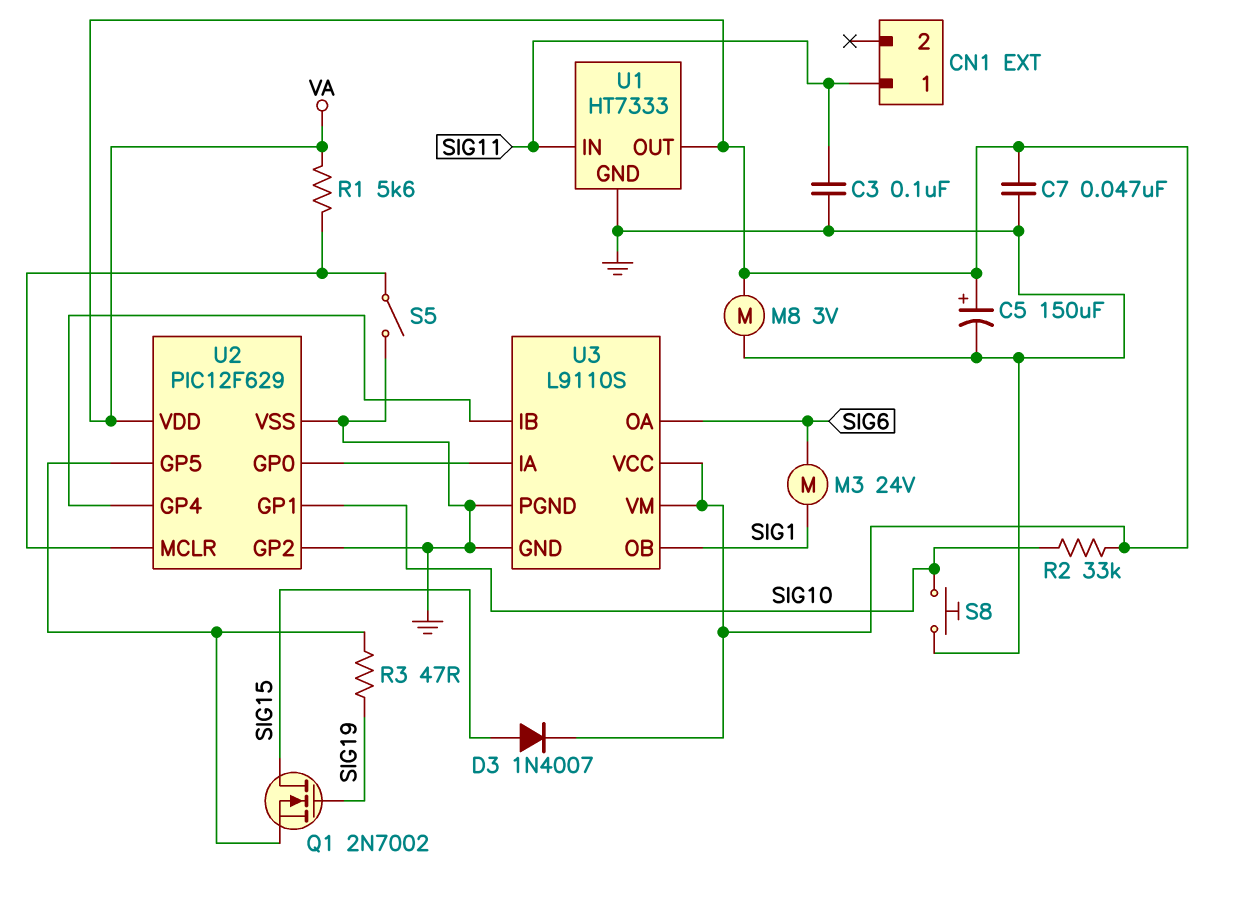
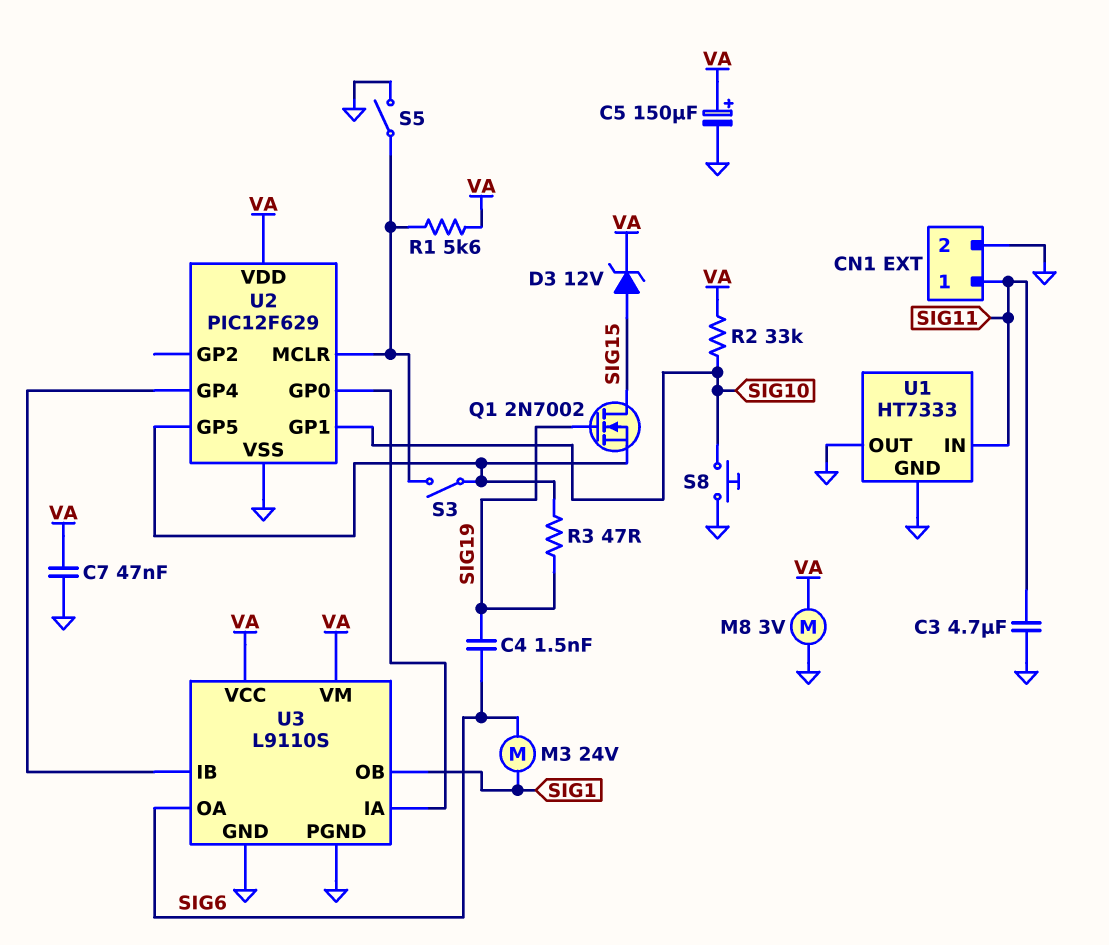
C3: 100nF (GND, SIG11) -> 4.7uF (GND, SIG11)
C4: none -> 1.5nF (SIG6, SIG19)
CN1 pin 2: none -> GND
D3: diode 1N4007 (A SIG15, K VA) -> zener 12V (A SIG15, K VA)
S3: none -> switch (U2/GP5, U2/MCLR)
U1 pin OUT: VA -> GND
U2 pin GP2: GND -> none

